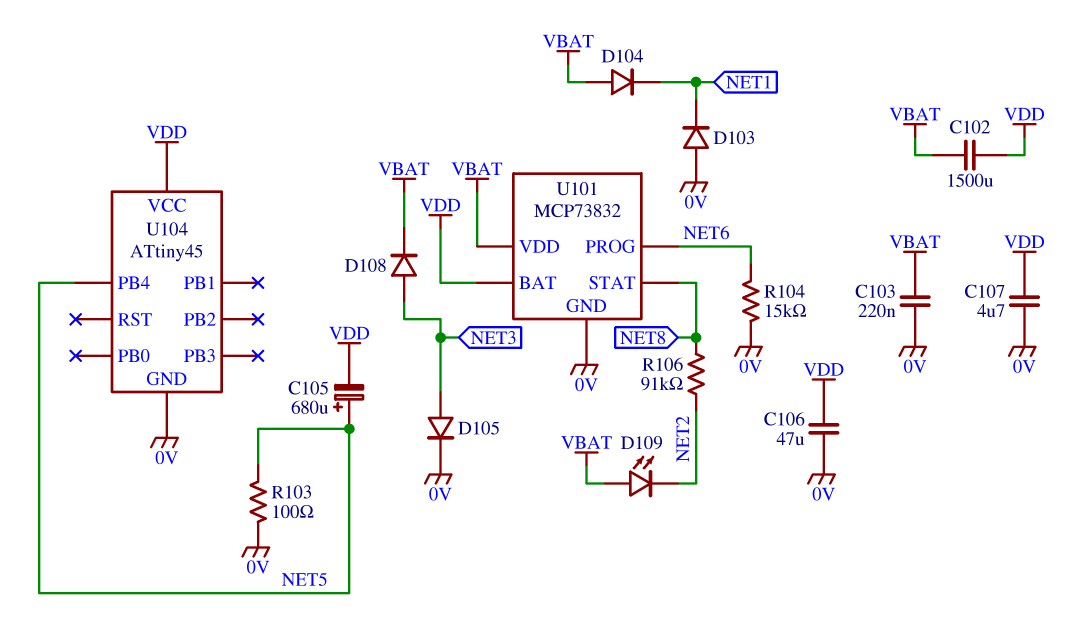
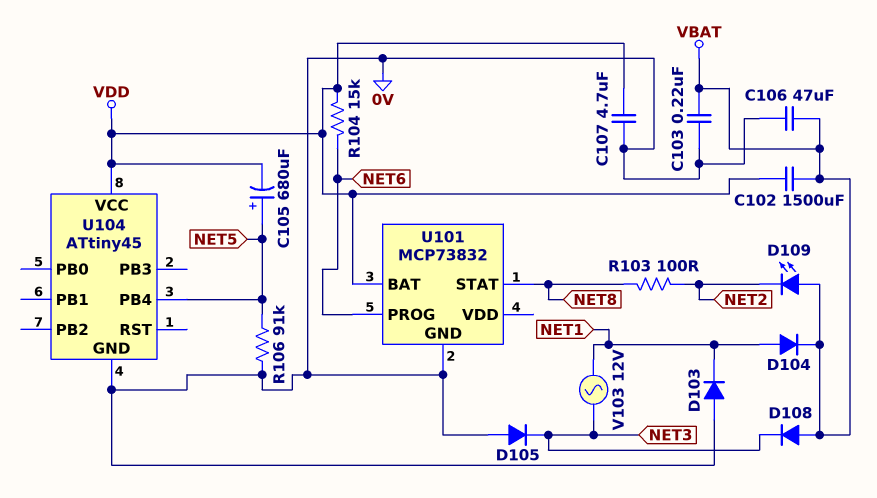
C106: 47uF (0V, VDD) -> 47uF (0V, VBAT)
D104: diode (A VBAT, K NET1) -> diode (A NET1, K VBAT)
D105: diode (A NET3, K 0V) -> diode (A 0V, K NET3)
D108: diode (A NET3, K VBAT) -> diode (A VBAT, K NET3)
R103: 100 (0V, NET5) -> 100 (NET2, NET8)
R104: 15k (0V, NET6) -> 15k (NET6, VDD)
R106: 91k (NET2, NET8) -> 91k (0V, NET5)
U101 pin VDD: VBAT -> none
V103: none -> AC 12V (NET1, NET3)

